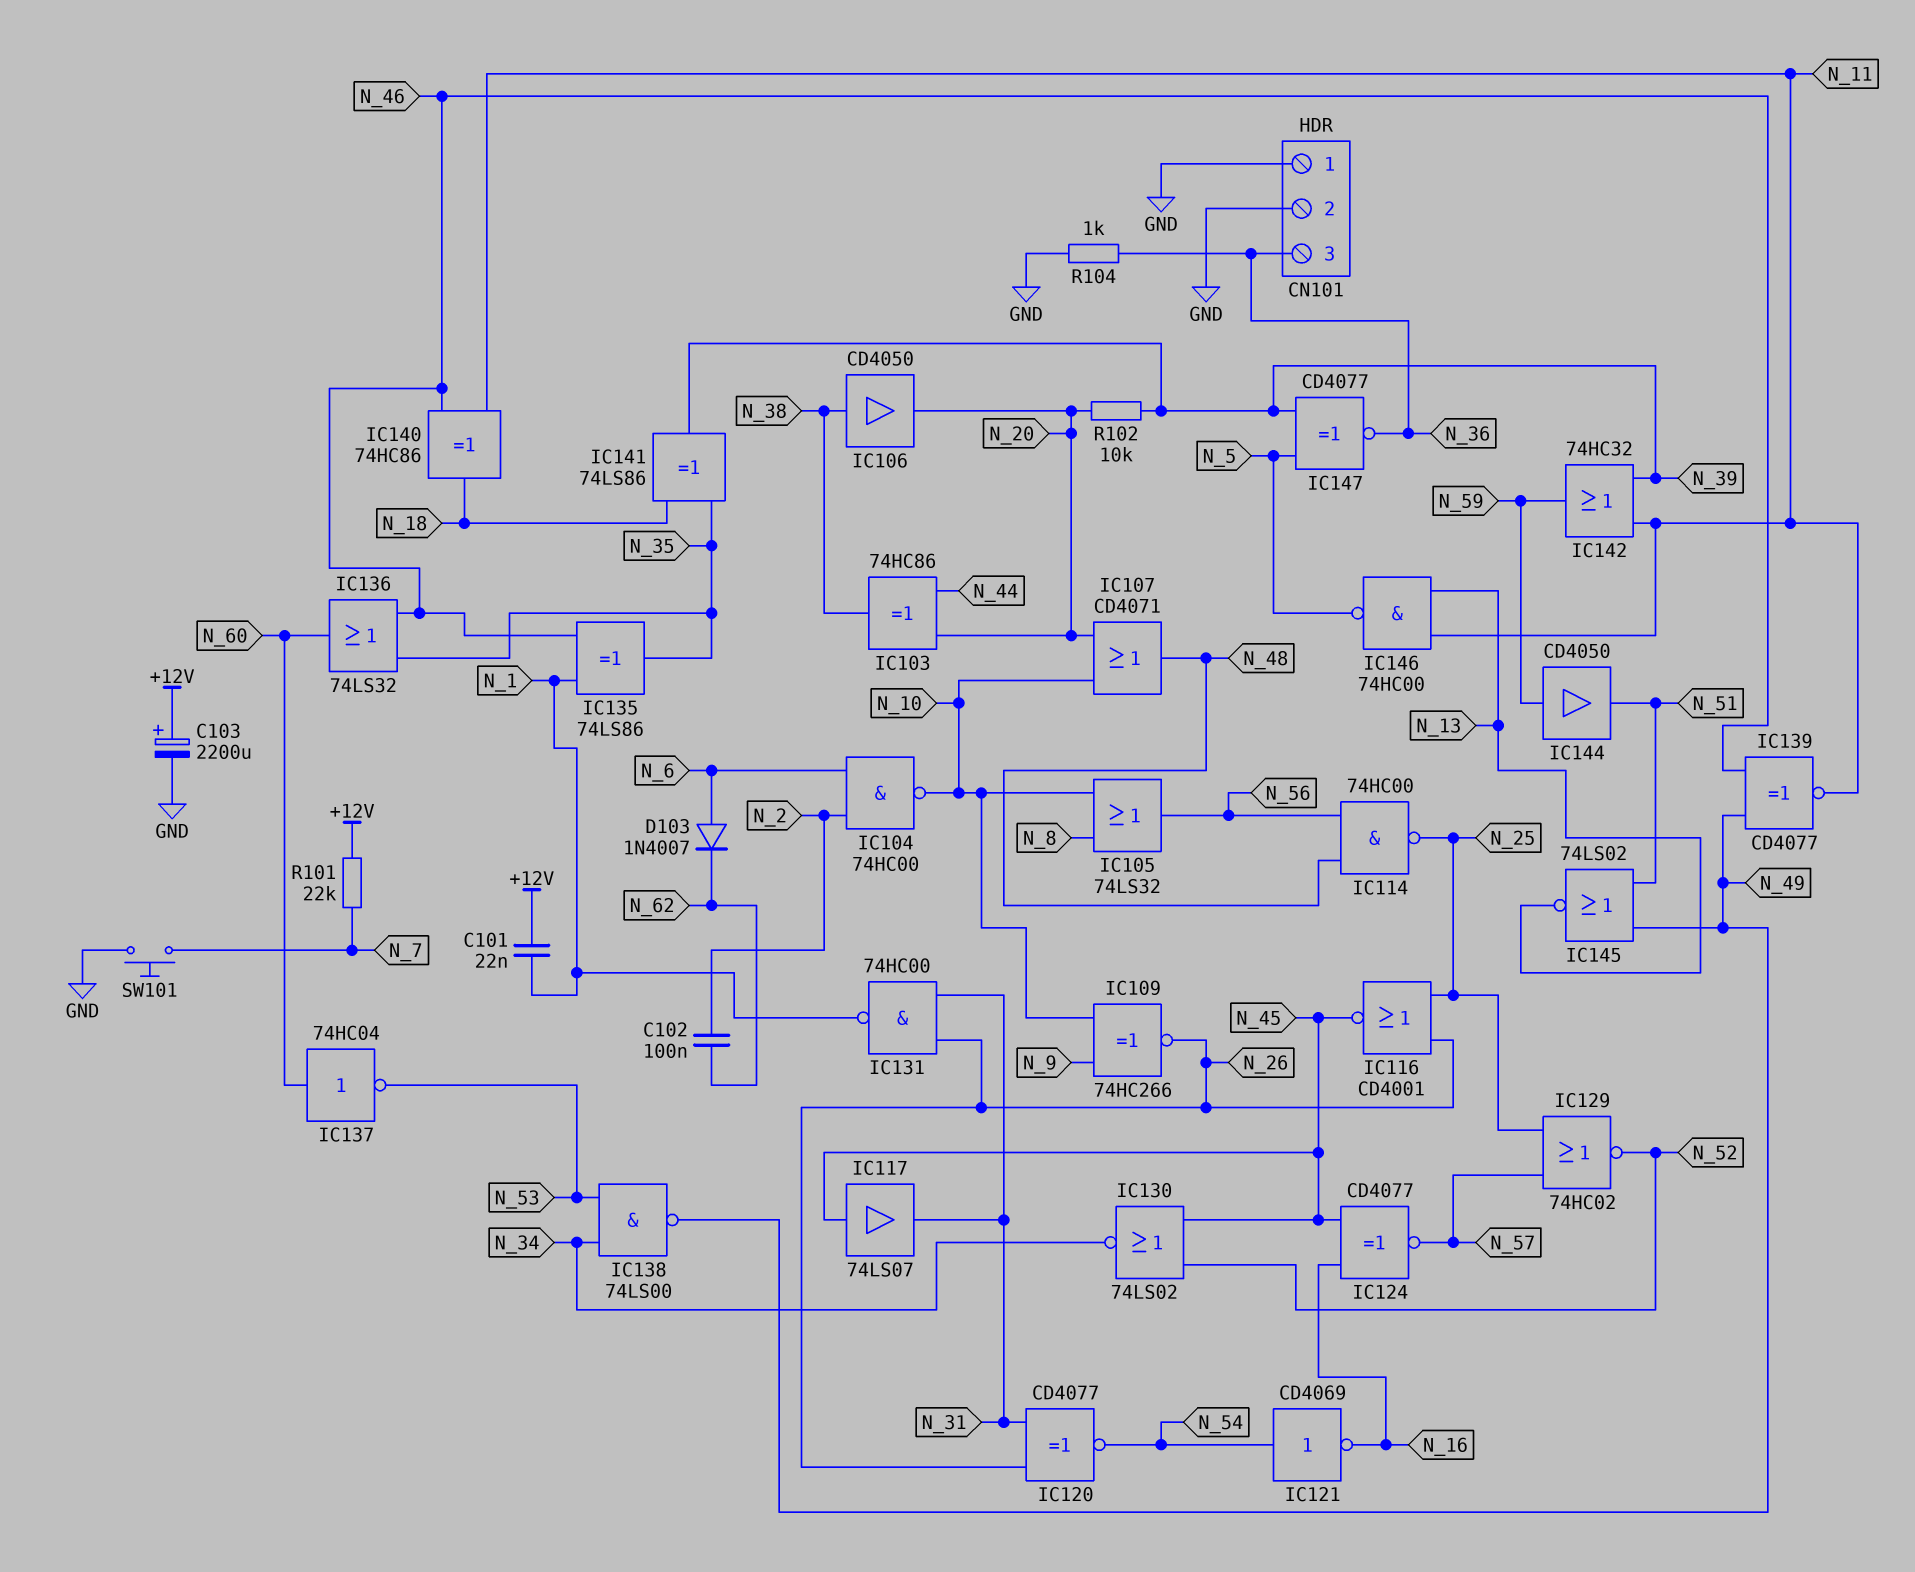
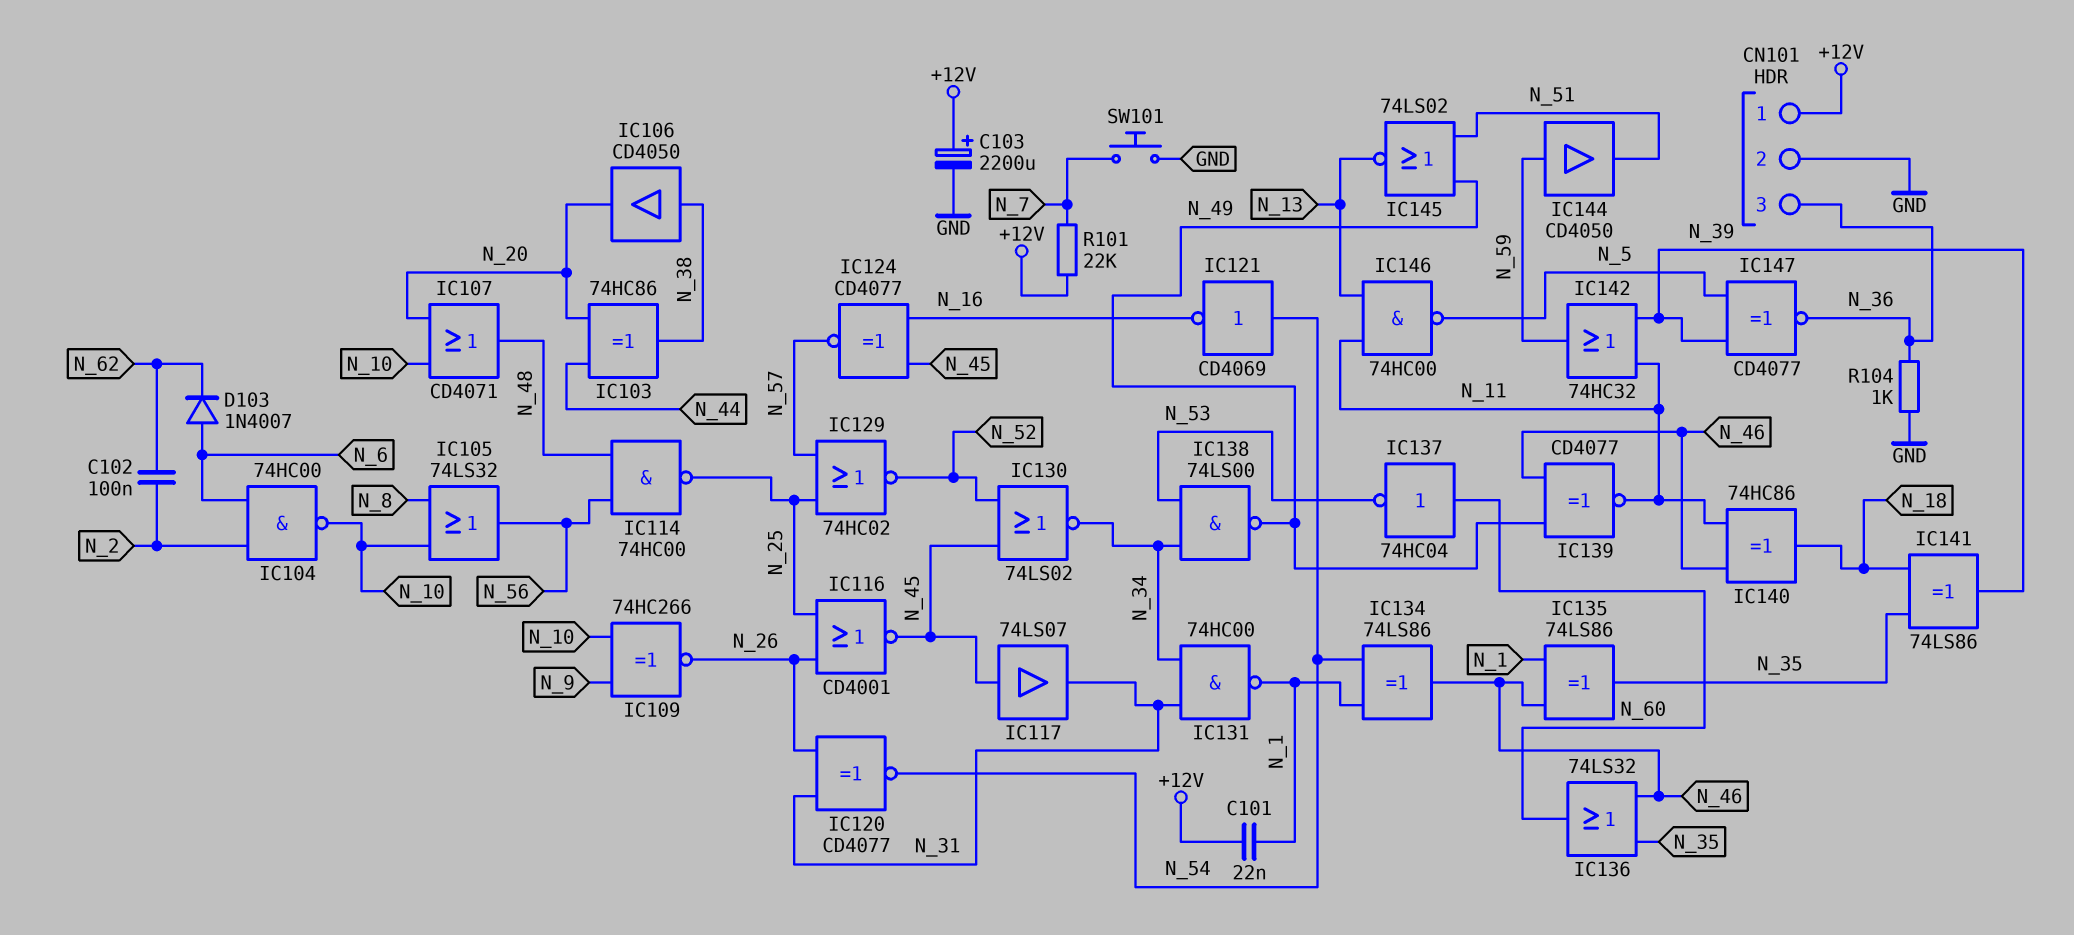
CN101 pin 1: GND -> +12V
IC131: NAND 74HC00 (in N_26, in N_31, out N_1) -> NAND 74HC00 (in N_31, in N_34, out N_1)
IC134: none -> XOR 74LS86 (in N_1, in N_54, out N_46)
R102: 10k (N_20, N_39) -> none

